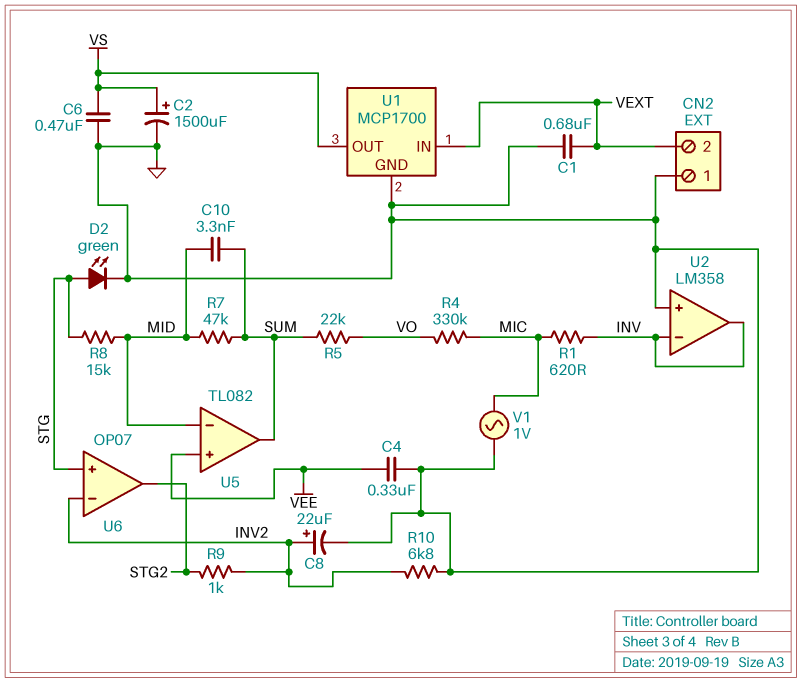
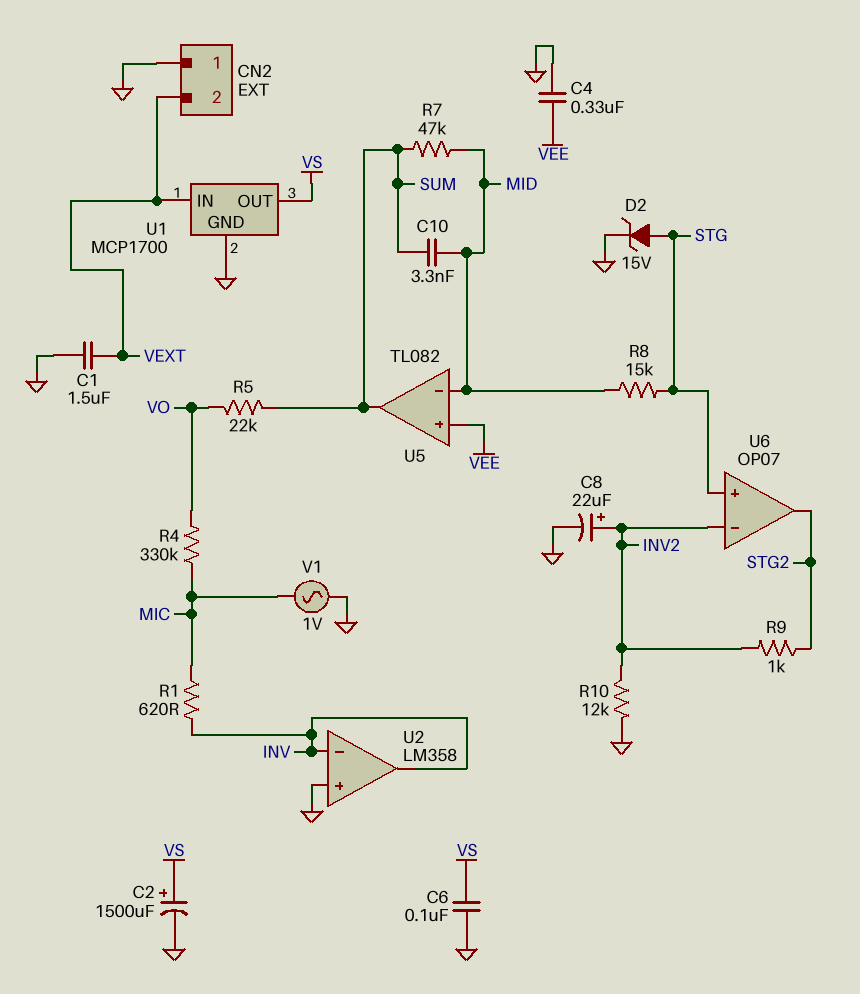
C1: 680nF (GND, VEXT) -> 1.5uF (GND, VEXT)
C6: 470nF (GND, VS) -> 100nF (GND, VS)
D2: LED green (A STG, K GND) -> zener 15V (A STG, K GND)
R10: 6.8k (GND, INV2) -> 12k (GND, INV2)

